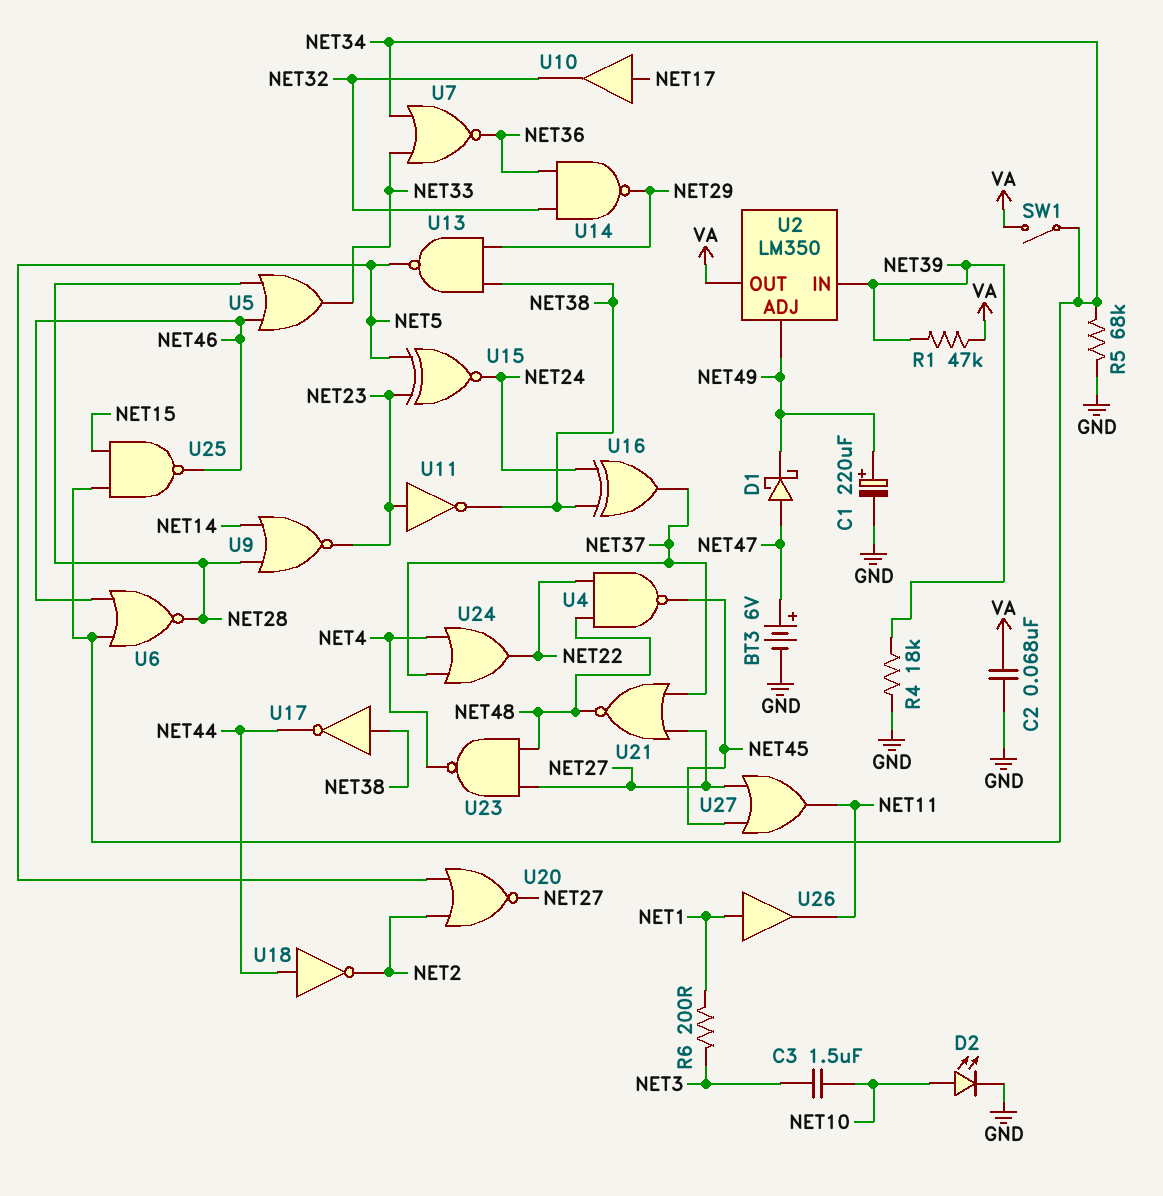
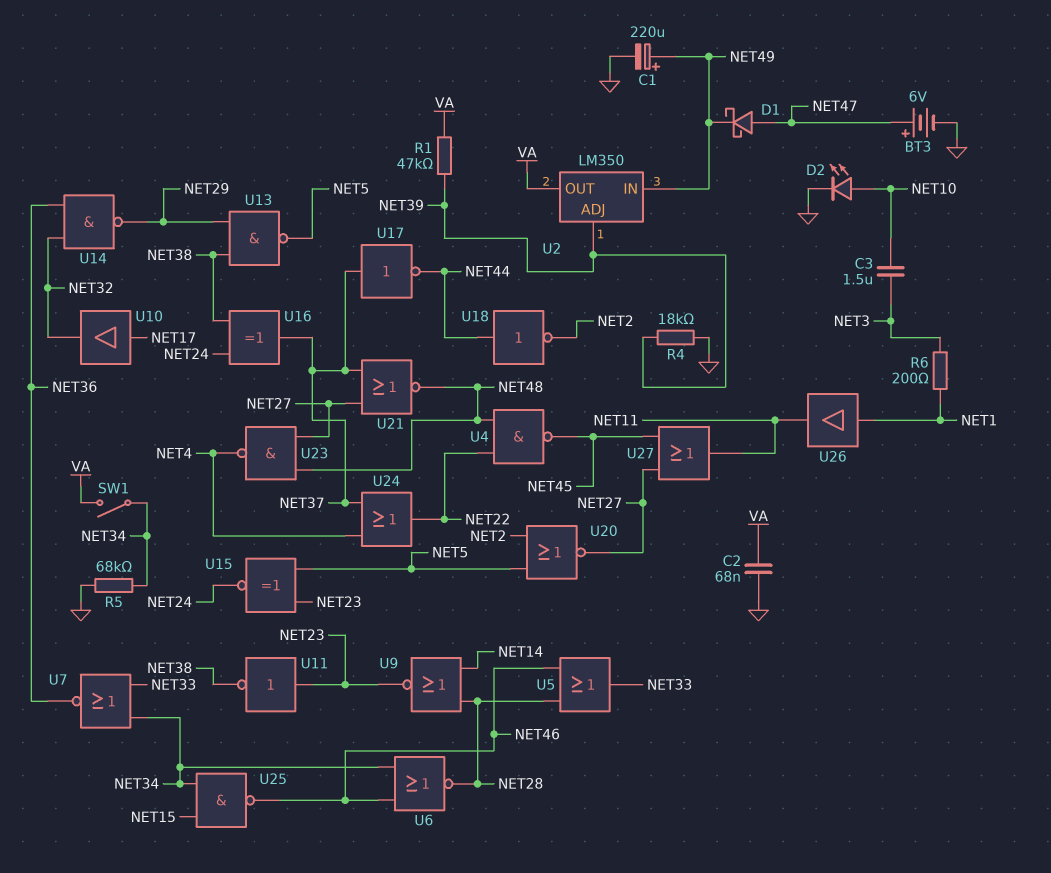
U2 pin ADJ: NET49 -> NET39
U2 pin IN: NET39 -> NET49
U17: NOT (in NET38, out NET44) -> NOT (in NET37, out NET44)

